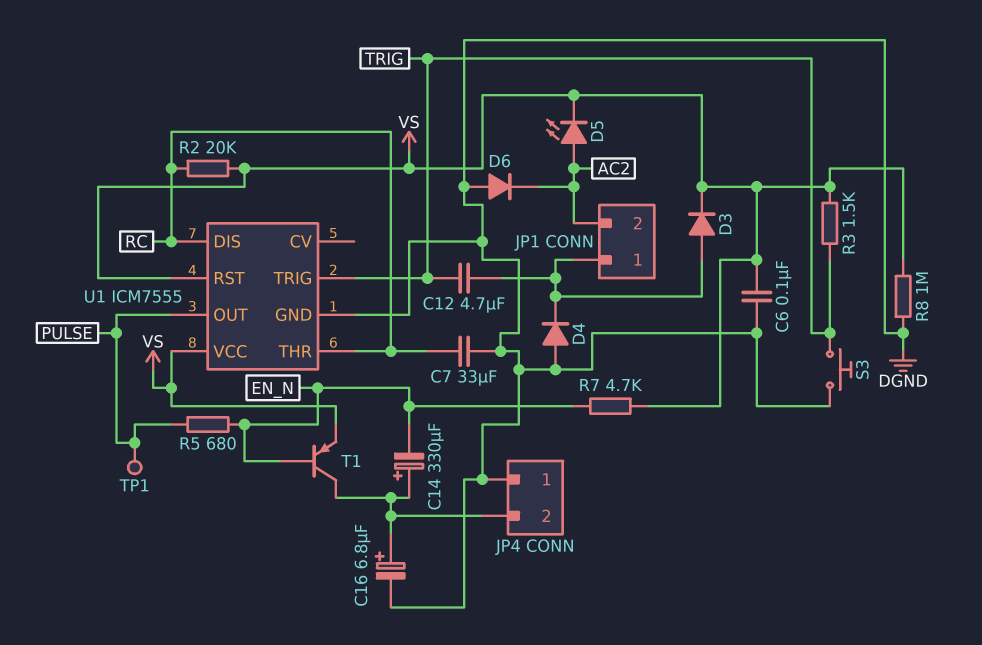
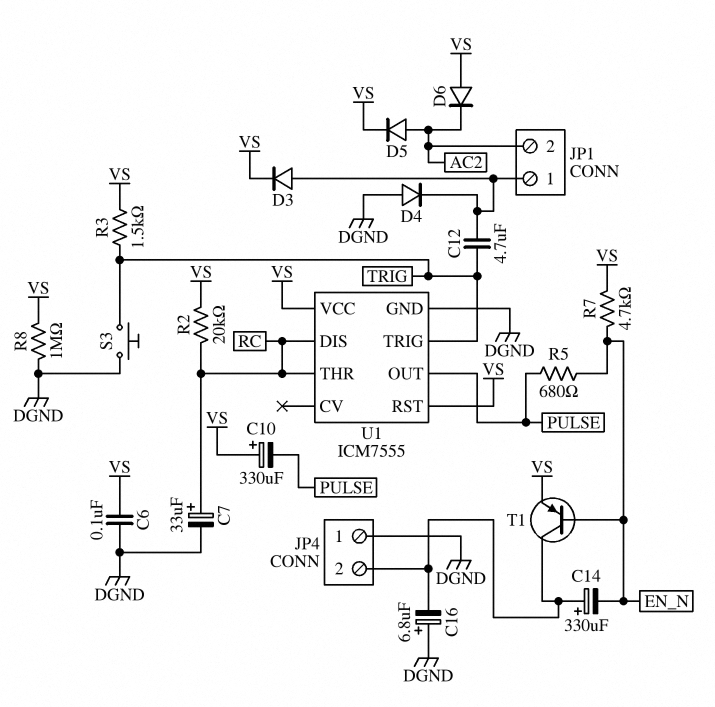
C7: 33uF (DGND, RC) -> 33uF (plus RC, minus DGND)
C10: none -> 330uF (plus VS, minus PULSE)
C16: 6.8uF (plus JP4/2, minus DGND) -> 6.8uF (plus DGND, minus JP4/2)
D5: LED (A AC2, K VS) -> diode (A AC2, K VS)
D6: diode (A DGND, K AC2) -> diode (A VS, K AC2)
TP1: test point (PULSE) -> none

